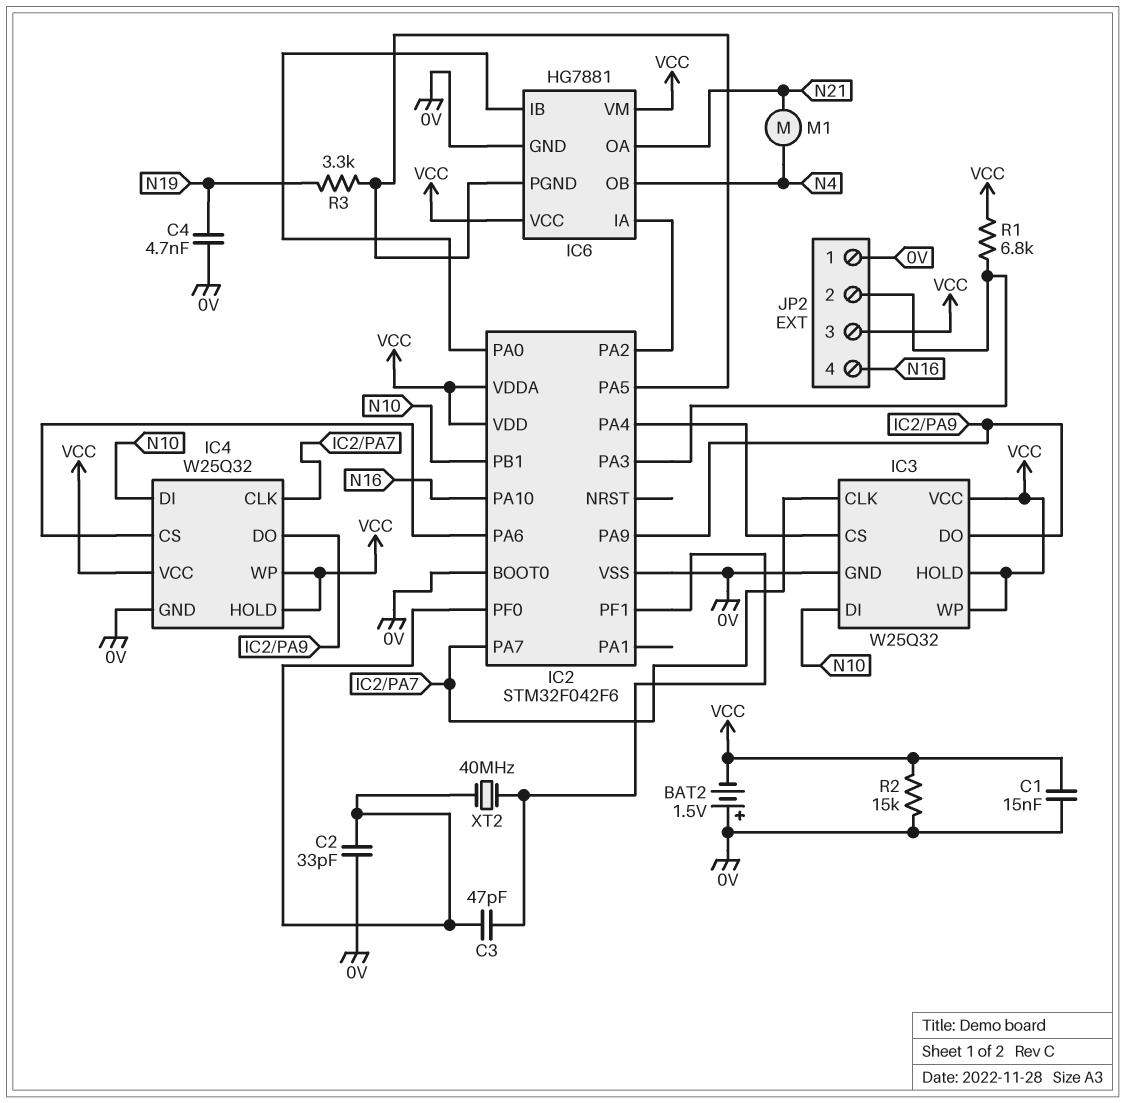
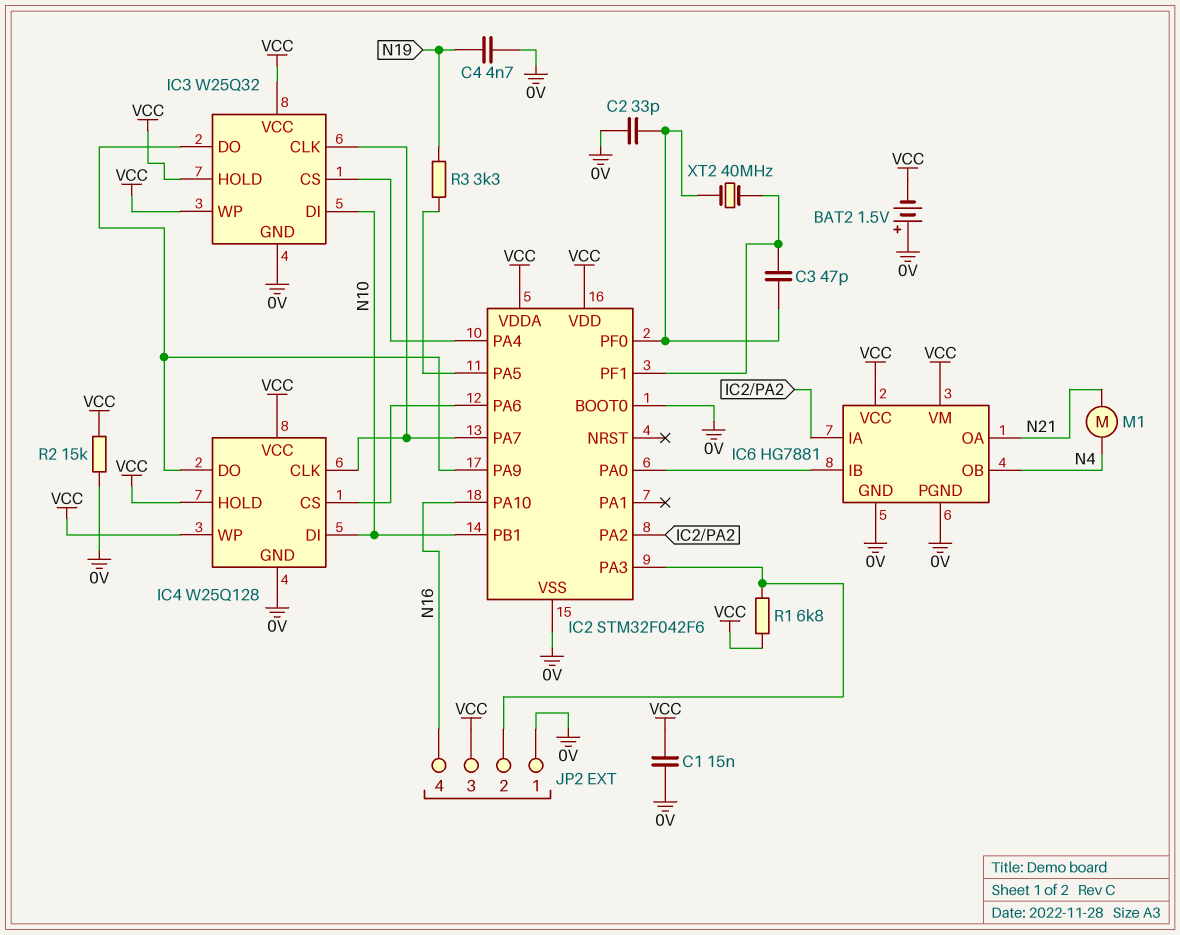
IC4: W25Q32 -> W25Q128
IC6 pin PGND: IC2/PA5 -> 0V

